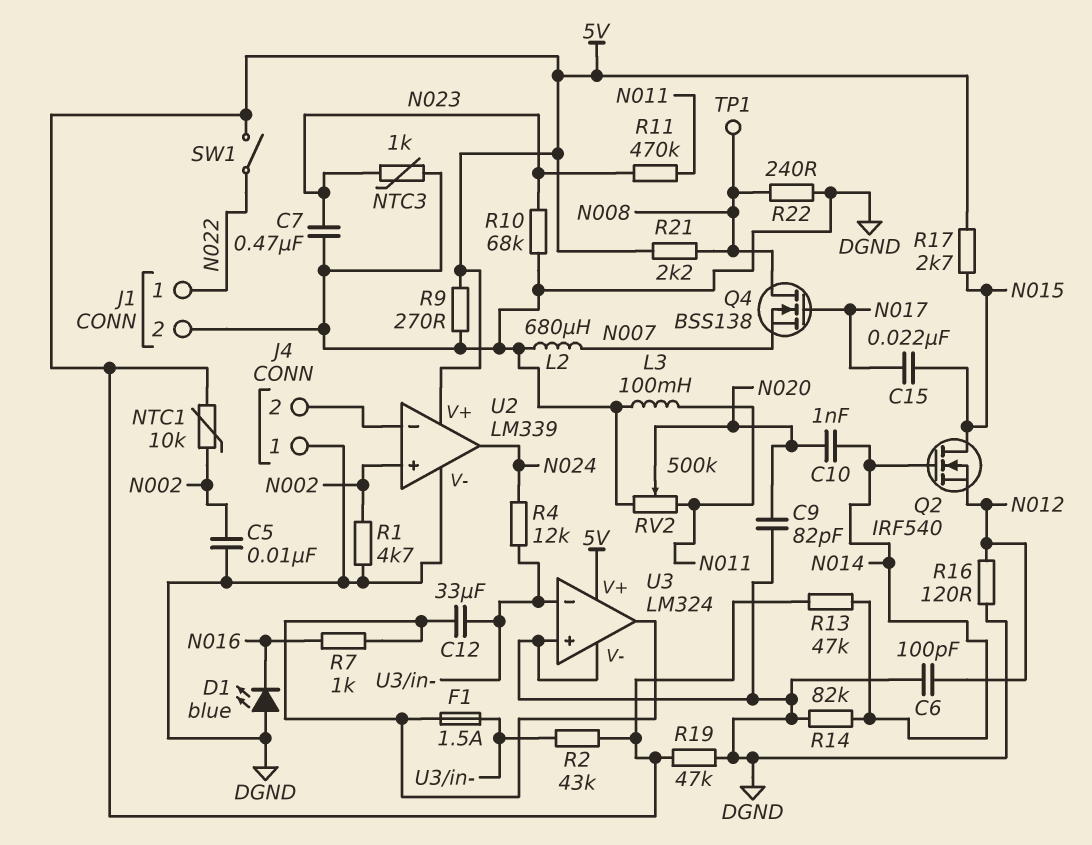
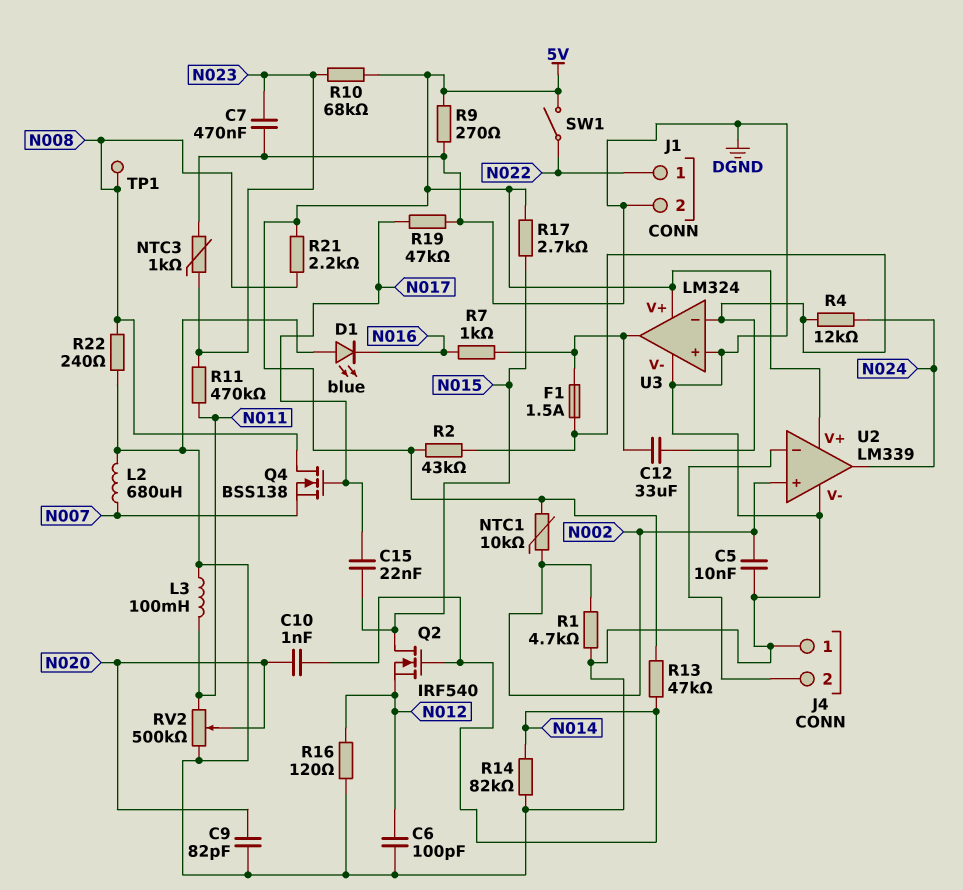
R10: 68k (DGND, N023) -> 68k (5V, N023)
R19: 47k (5V, DGND) -> 47k (DGND, N017)

